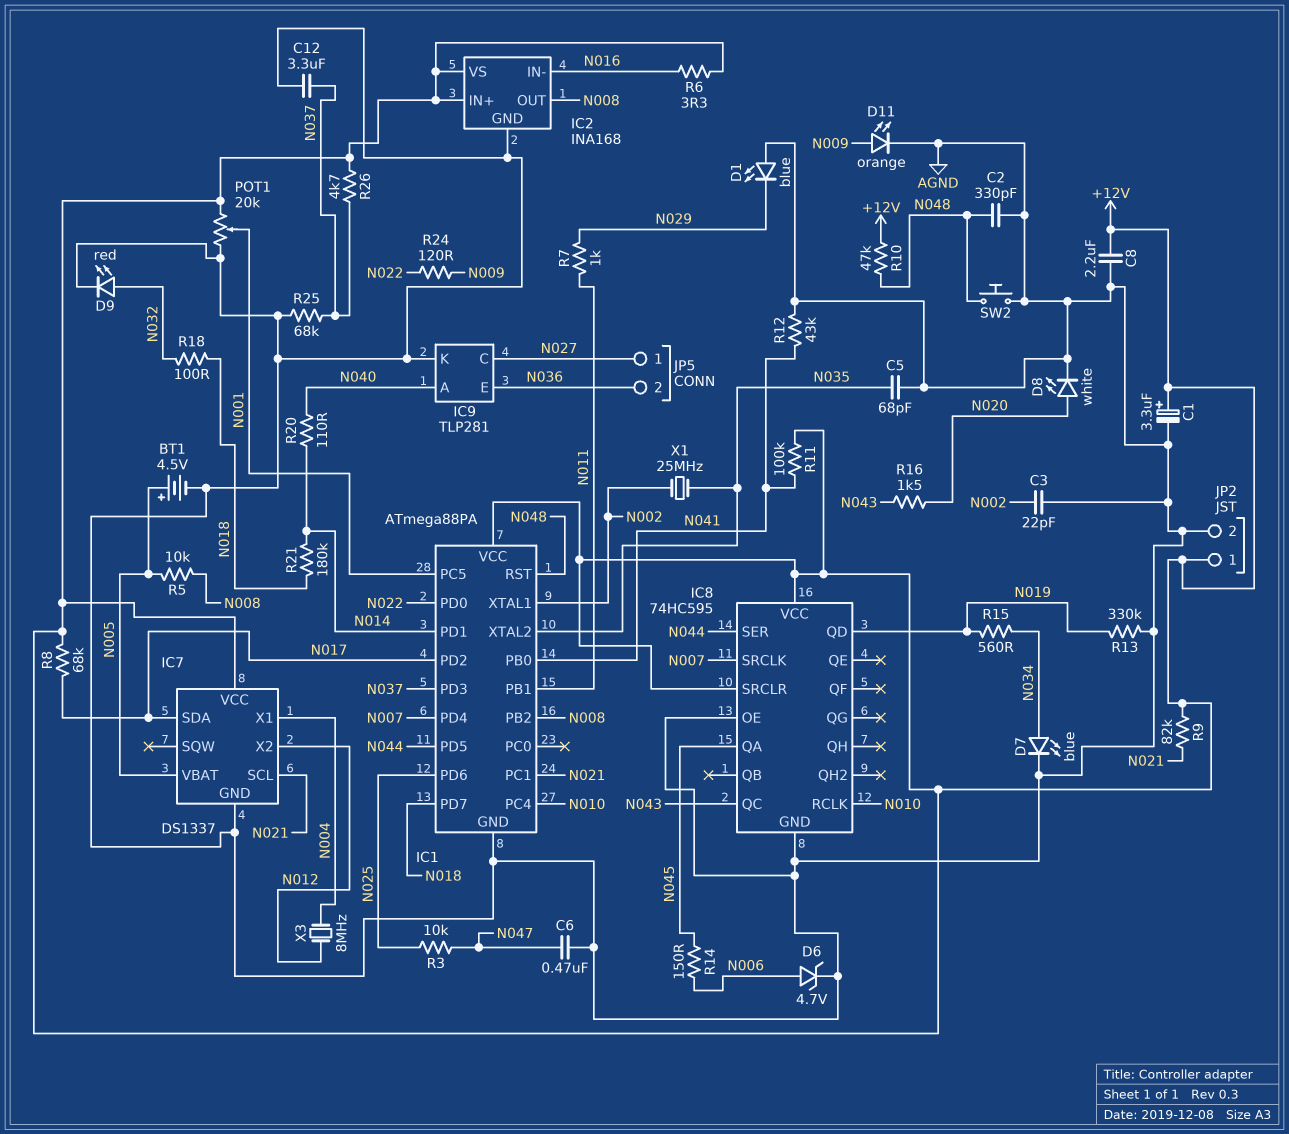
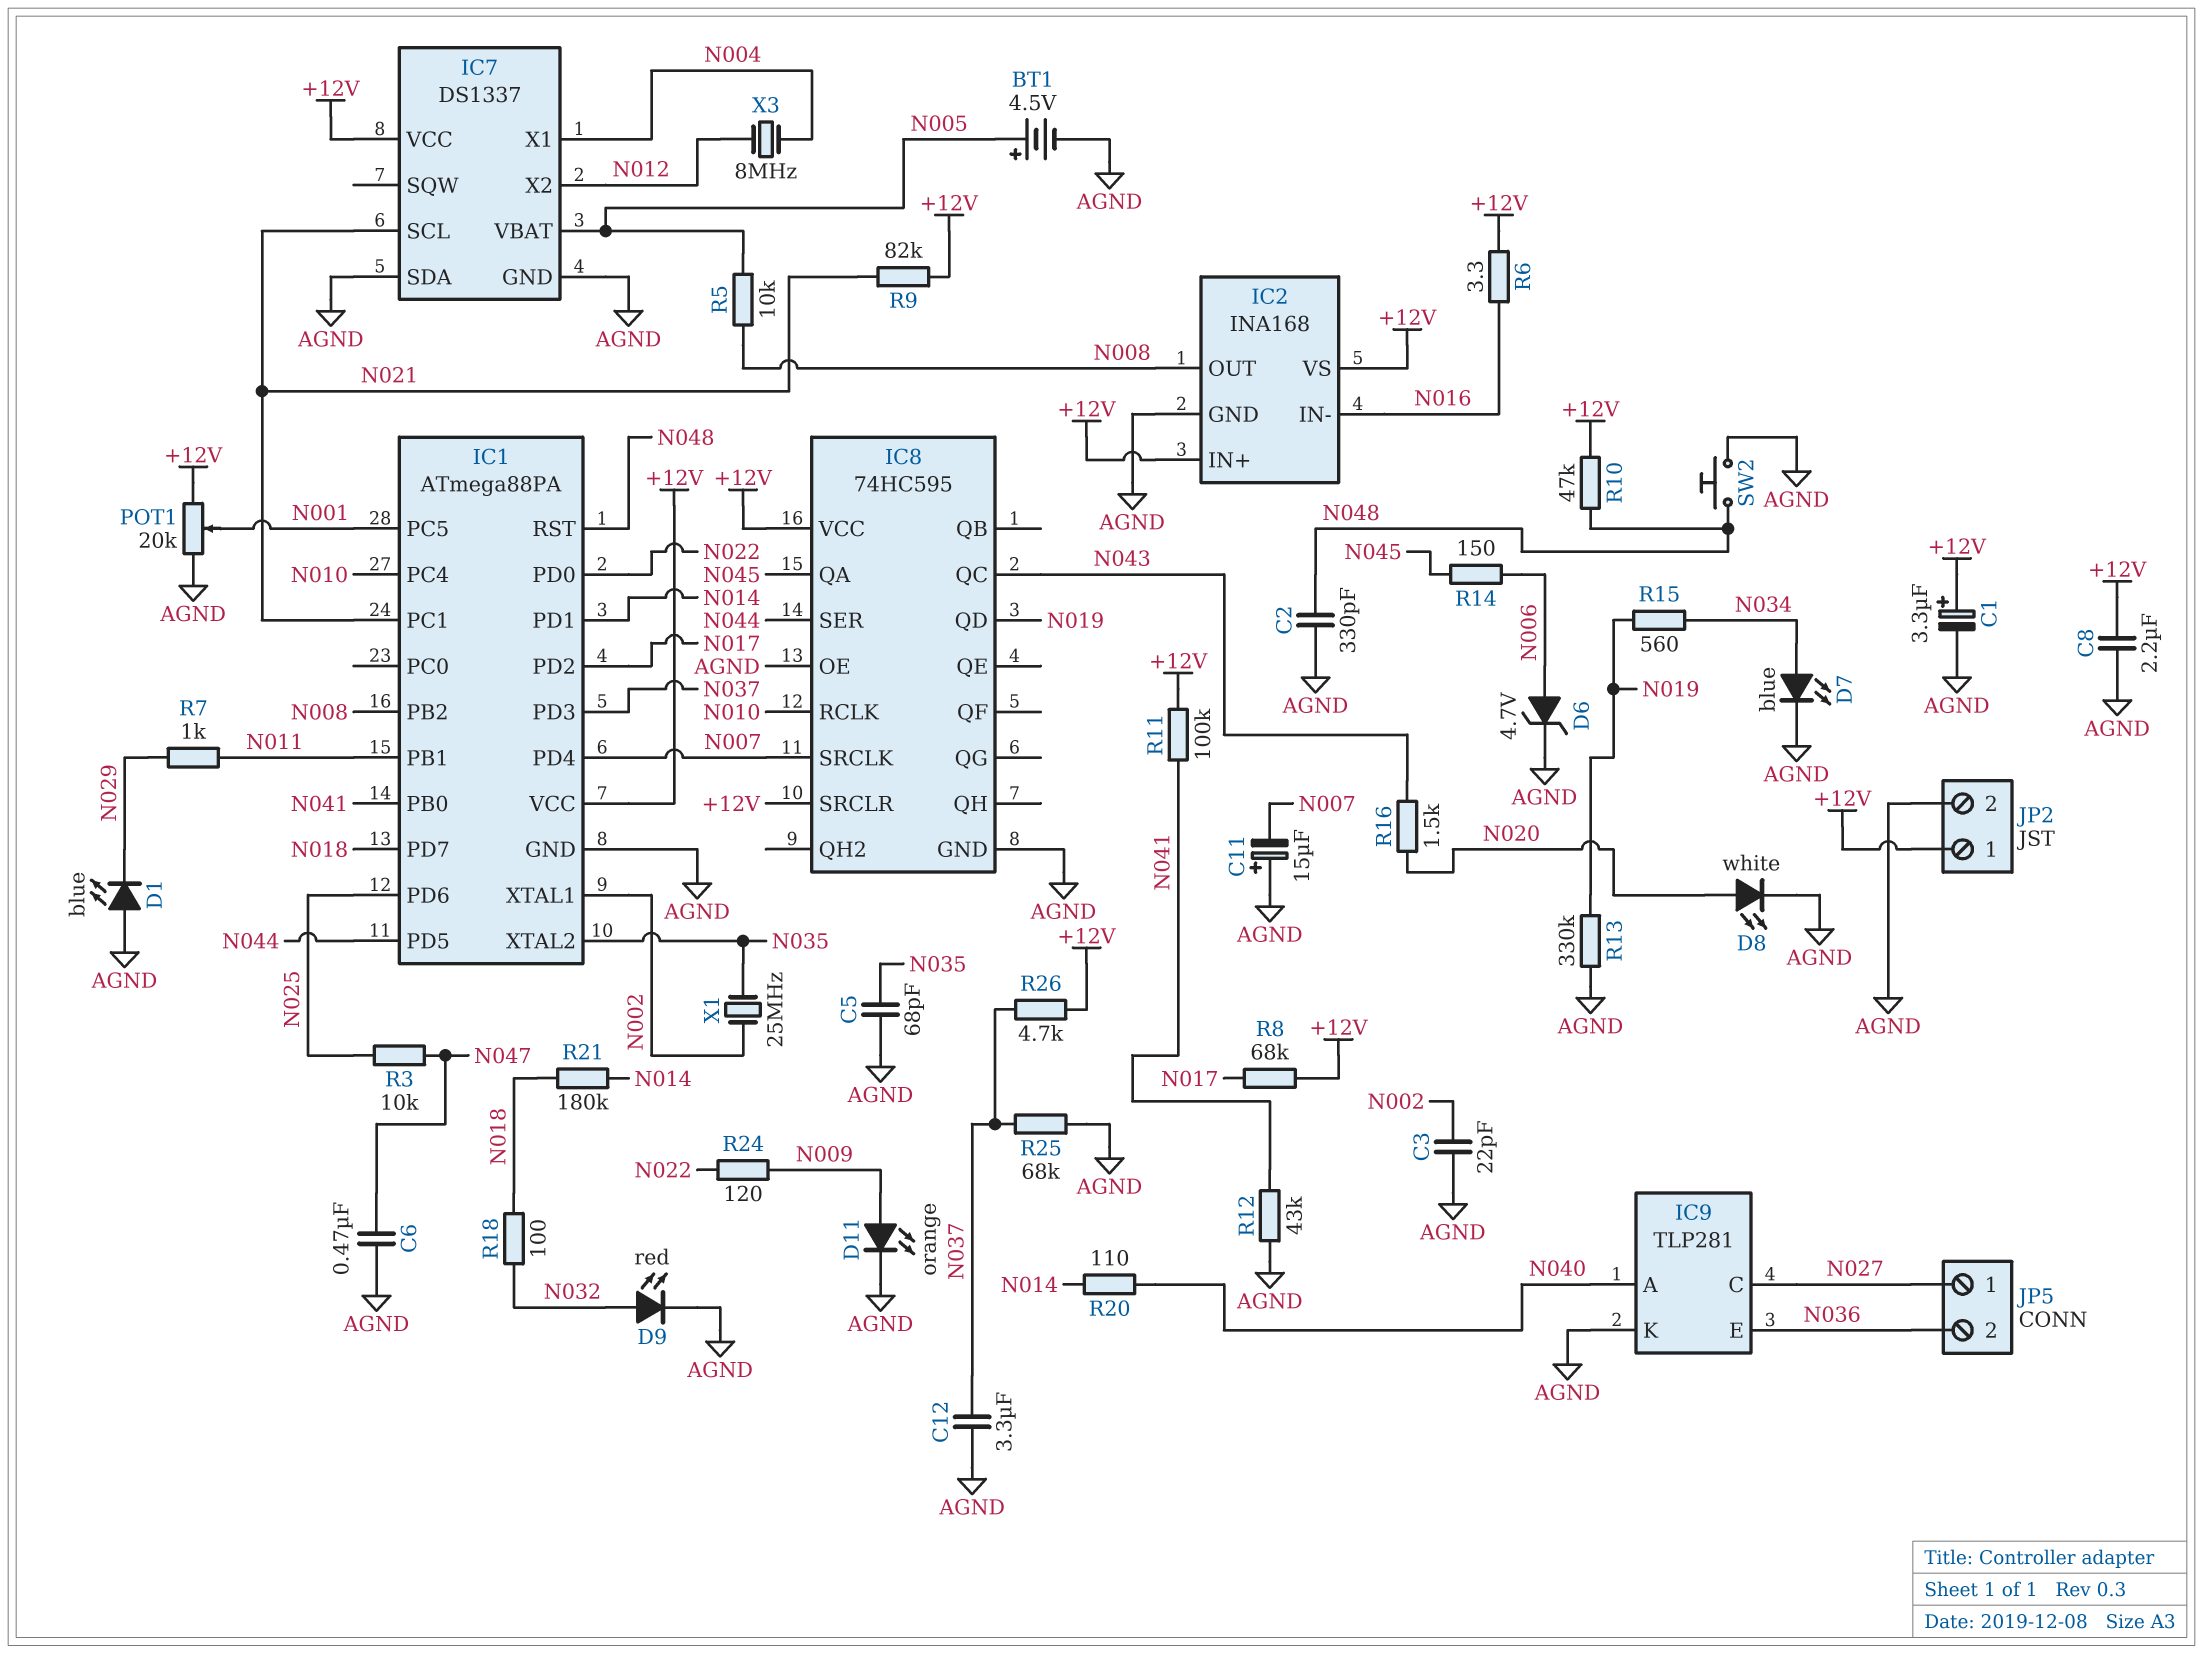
C11: none -> 15uF (plus AGND, minus N007)
IC7 pin SDA: N017 -> AGND

